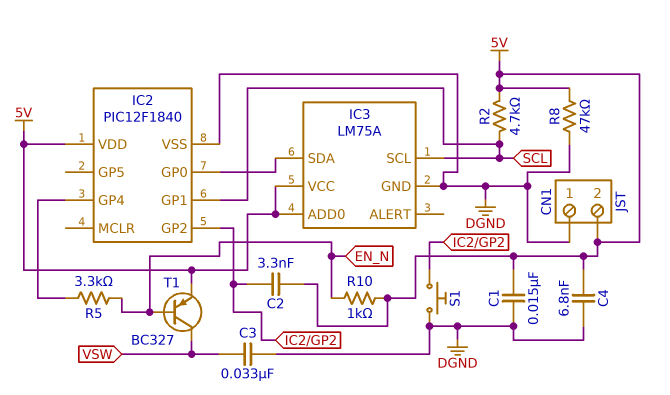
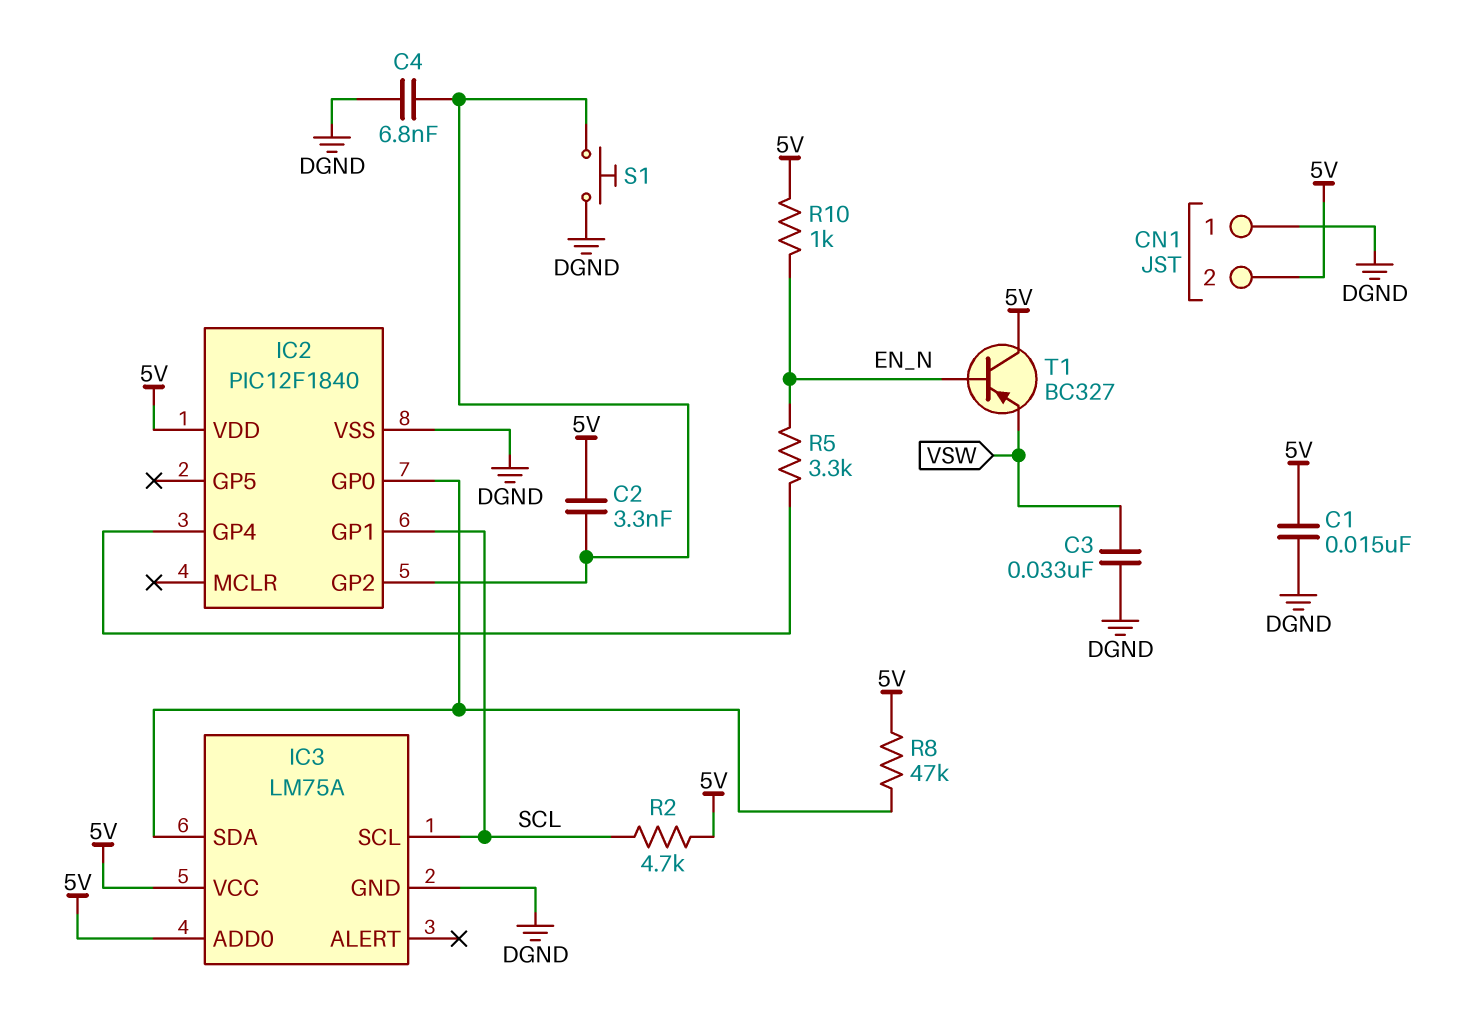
C4: 6.8nF (5V, DGND) -> 6.8nF (DGND, IC2/GP2)
R8: 47k (5V, DGND) -> 47k (5V, IC2/GP0)
T1: PNP BC327 (B EN_N, C VSW, E 5V) -> PNP BC327 (B EN_N, C 5V, E VSW)

